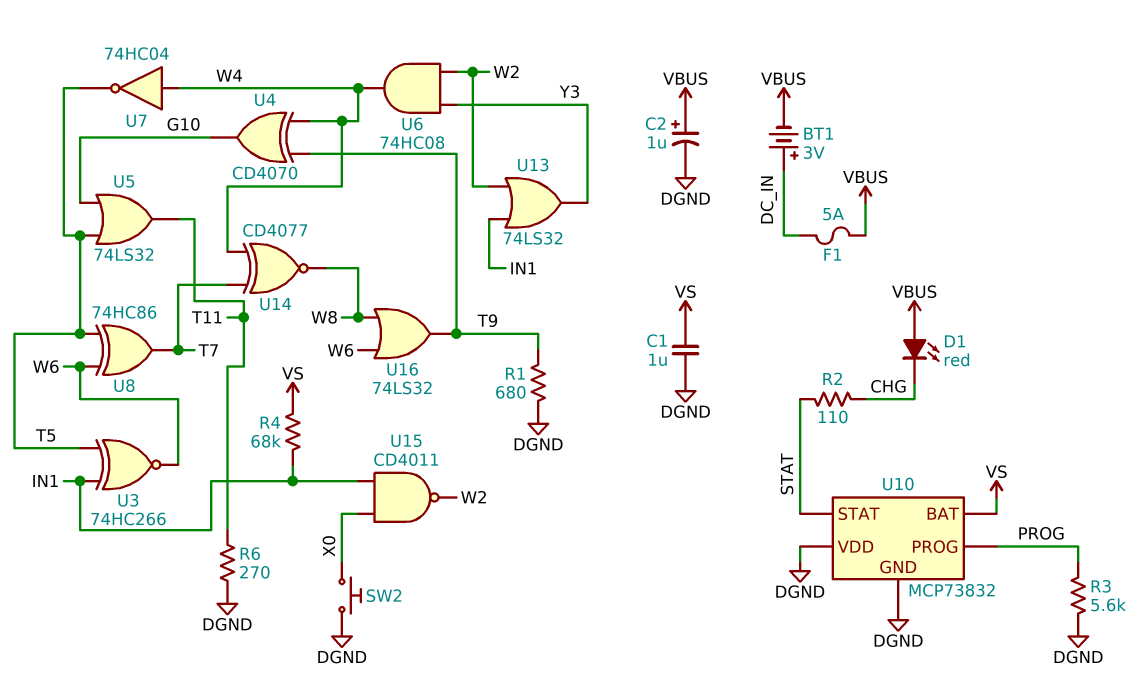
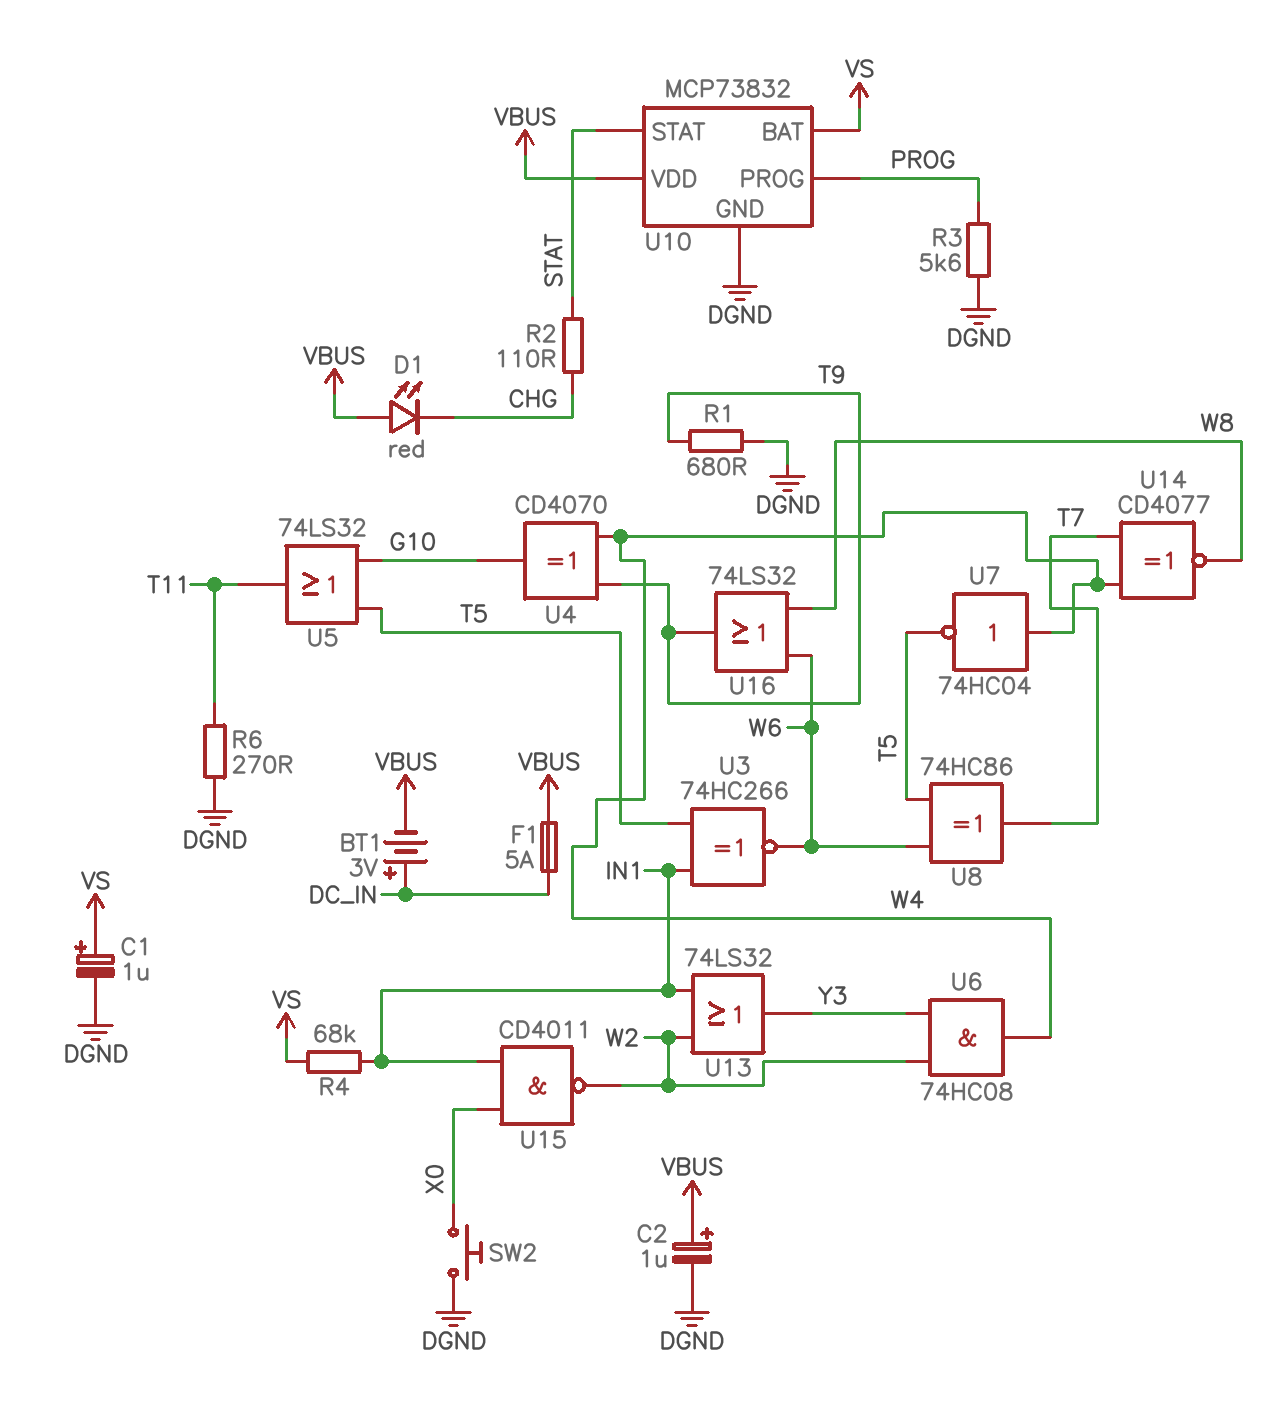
C1: 1uF (DGND, VS) -> 1uF (plus VS, minus DGND)
U10 pin VDD: DGND -> VBUS

